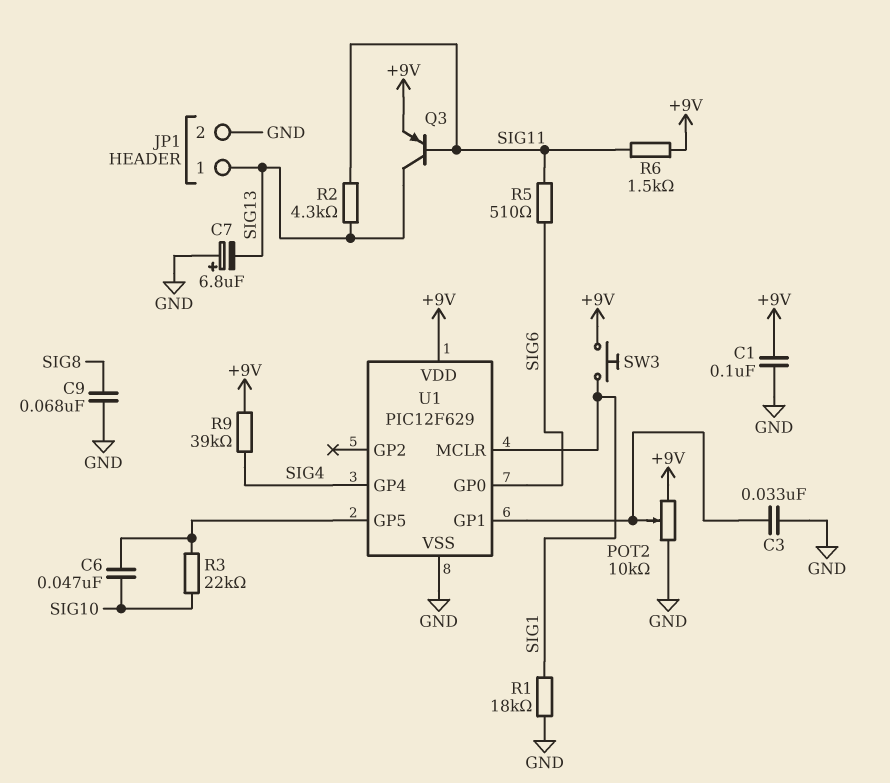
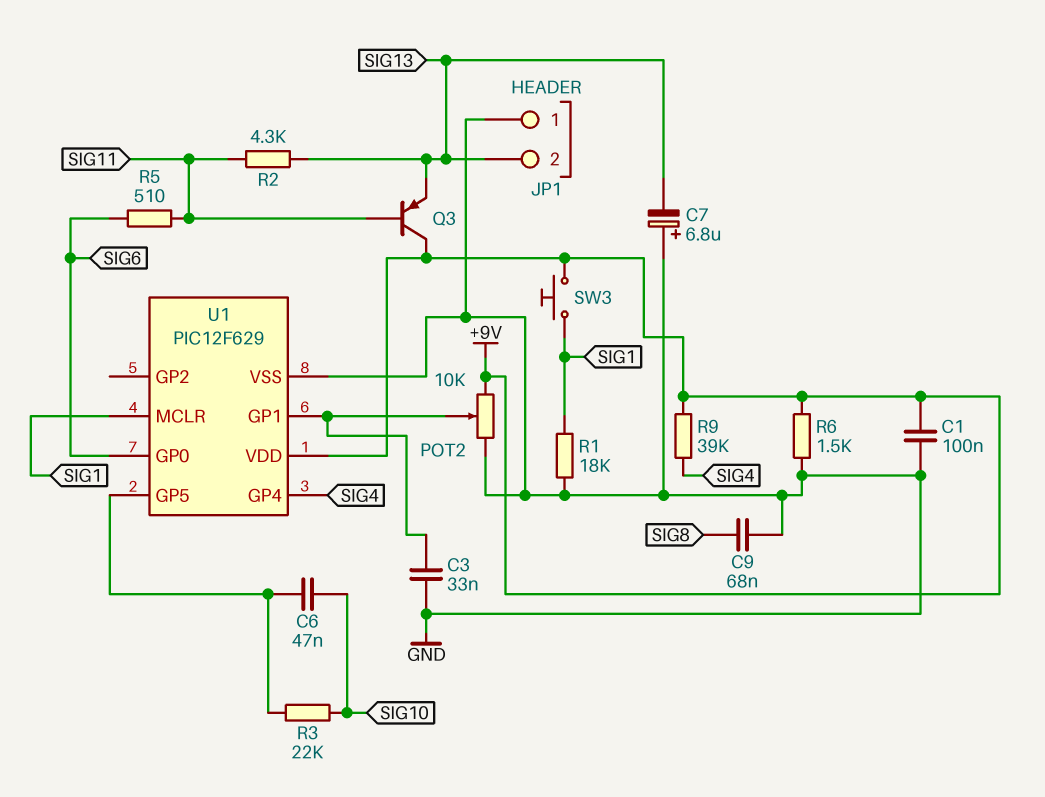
JP1 pin 1: SIG13 -> GND
JP1 pin 2: GND -> SIG13
Q3: PNP (B SIG11, C SIG13, E +9V) -> PNP (B SIG11, C +9V, E SIG13)
R6: 1.5k (+9V, SIG11) -> 1.5k (+9V, GND)

